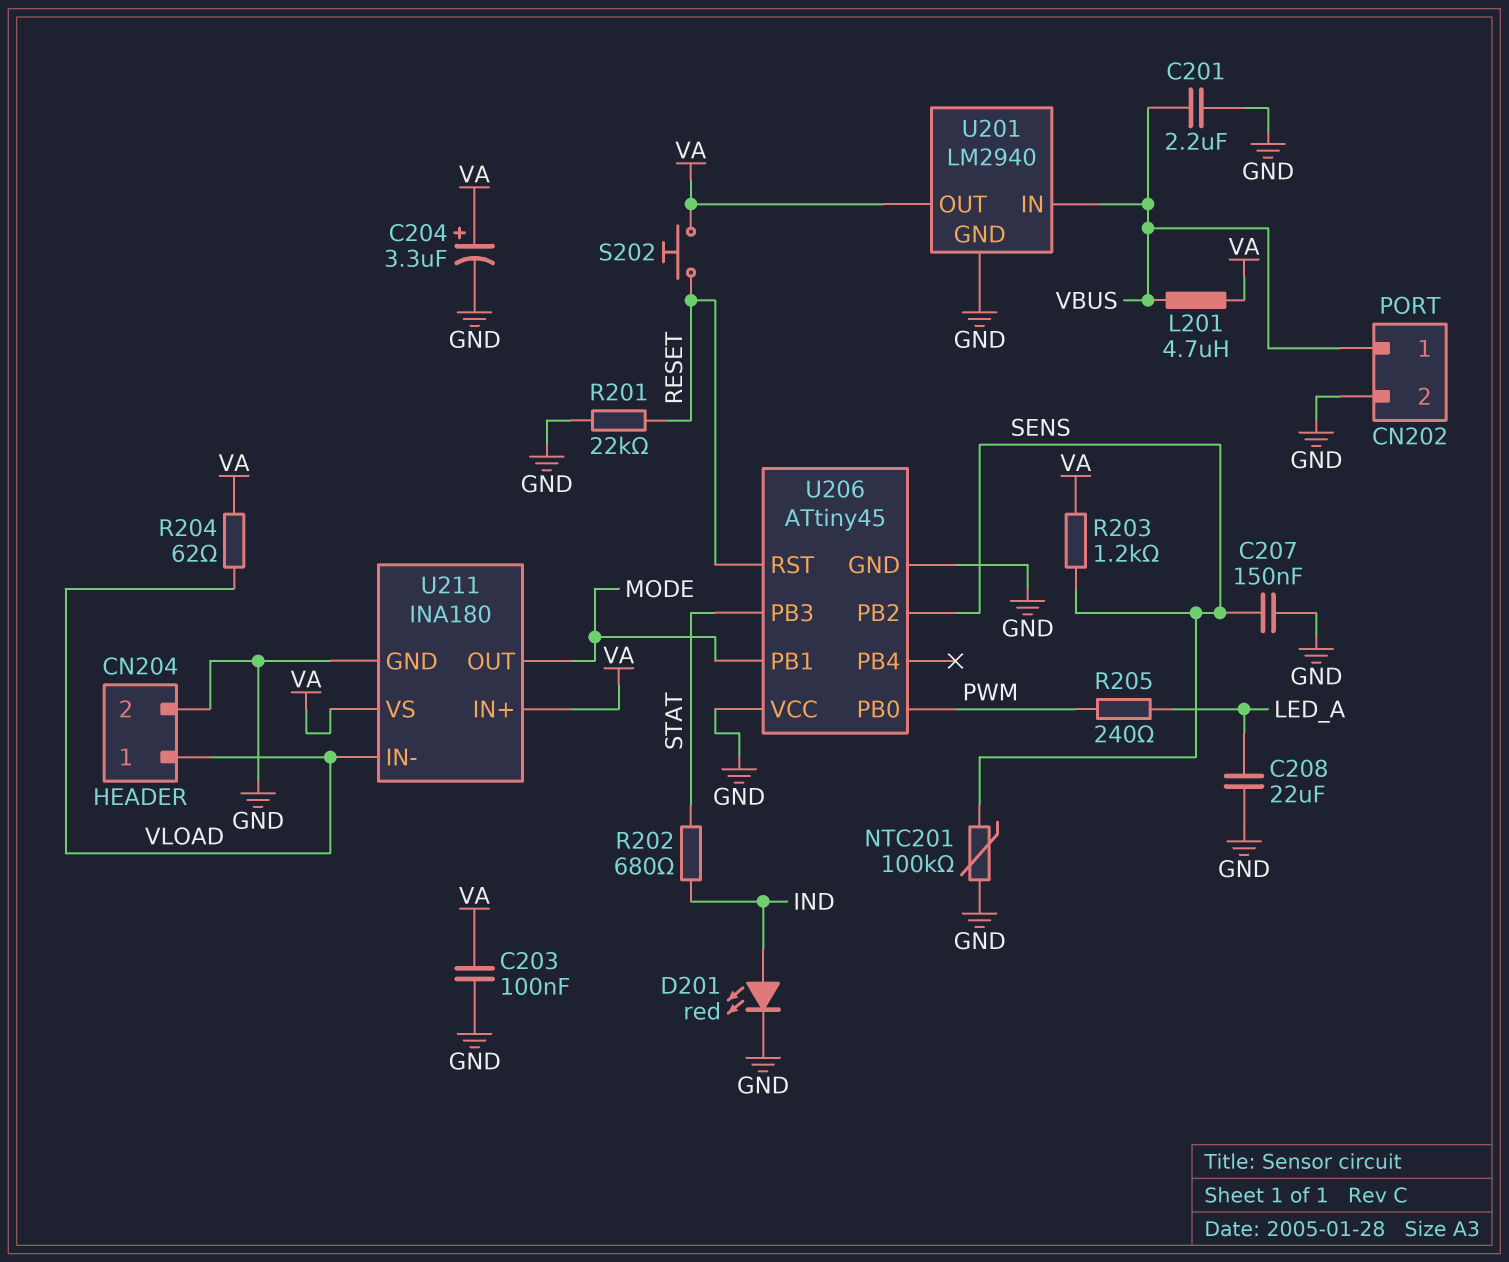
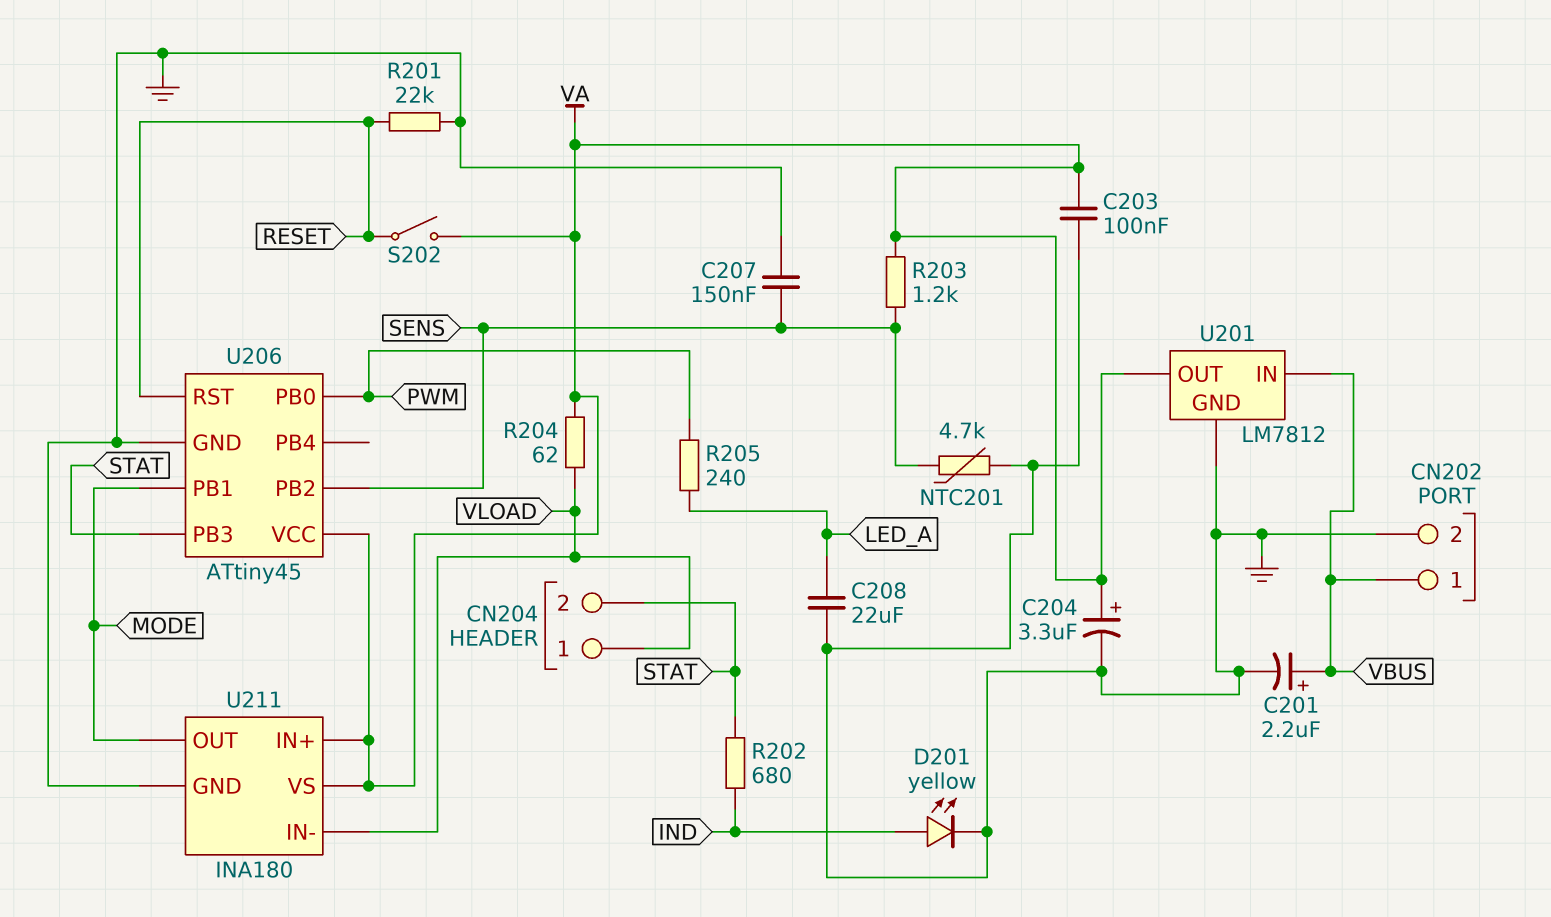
C201: 2.2uF (GND, VBUS) -> 2.2uF (plus VBUS, minus GND)
CN204 pin 2: GND -> STAT
D201: LED red (A IND, K GND) -> LED yellow (A IND, K GND)
L201: 4.7uH (VA, VBUS) -> none
NTC201: 100k (GND, SENS) -> 4.7k (GND, SENS)
S202: button (RESET, VA) -> switch (RESET, VA)
U201: LM2940 -> LM7812
U206 pin VCC: GND -> VA

